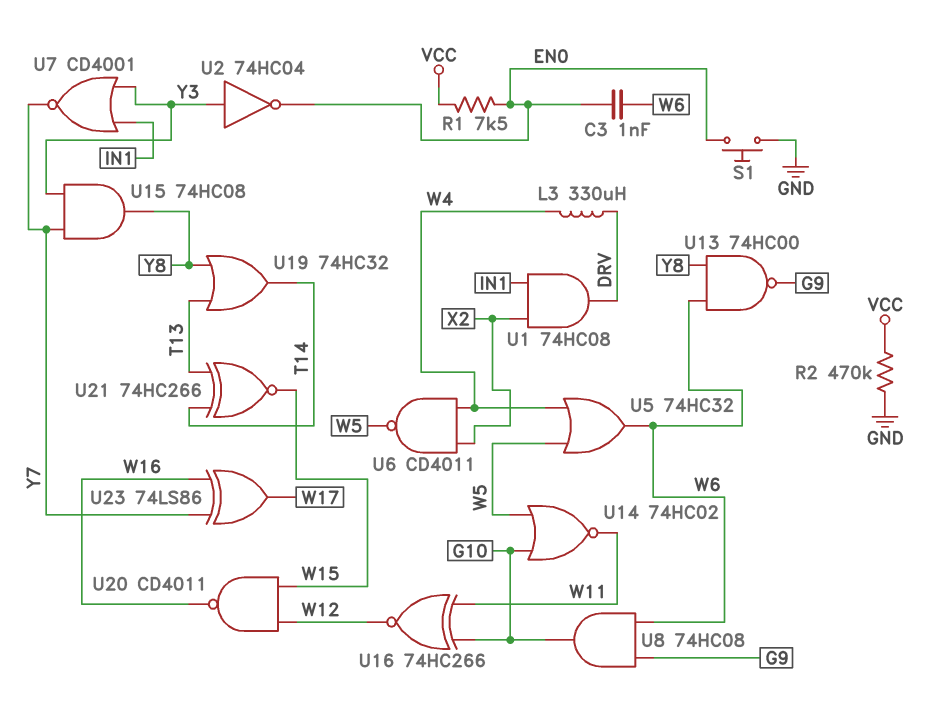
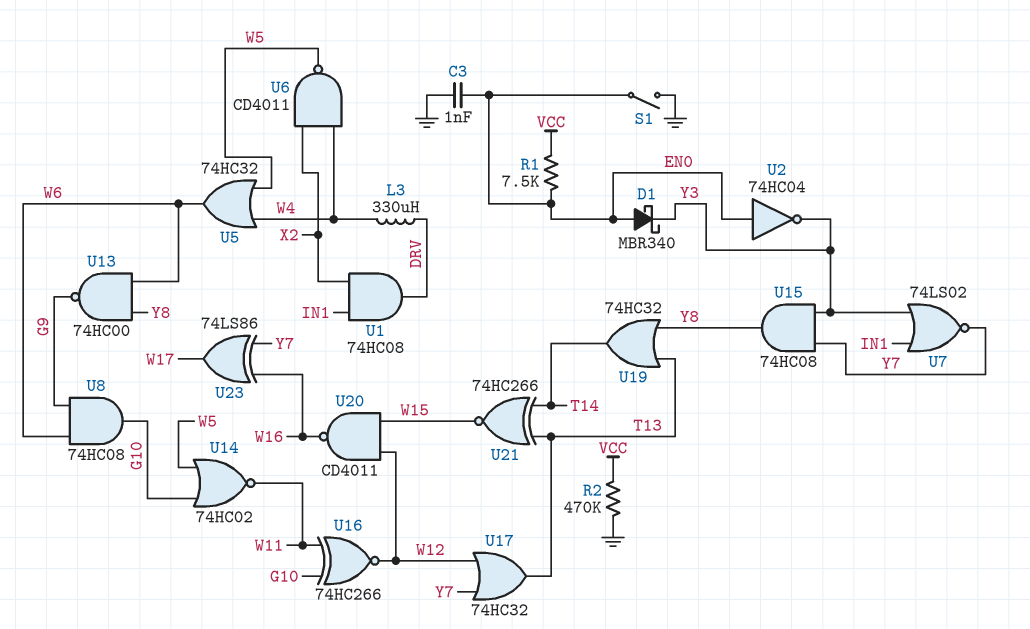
C3: 1nF (EN0, W6) -> 1nF (EN0, GND)
D1: none -> schottky MBR340 (A EN0, K Y3)
S1: button (EN0, GND) -> switch (EN0, GND)
U2: NOT 74HC04 (in Y3, out EN0) -> NOT 74HC04 (in EN0, out Y3)
U7: NOR CD4001 (in IN1, in Y3, out Y7) -> NOR 74LS02 (in IN1, in Y3, out Y7)
U17: none -> OR 74HC32 (in W12, in Y7, out T13)

